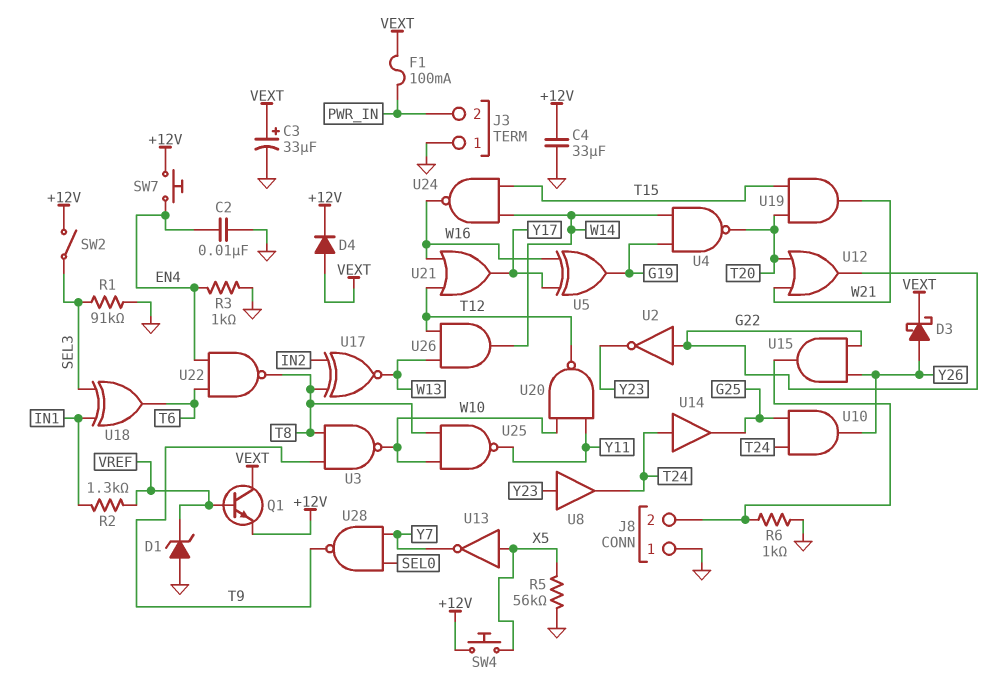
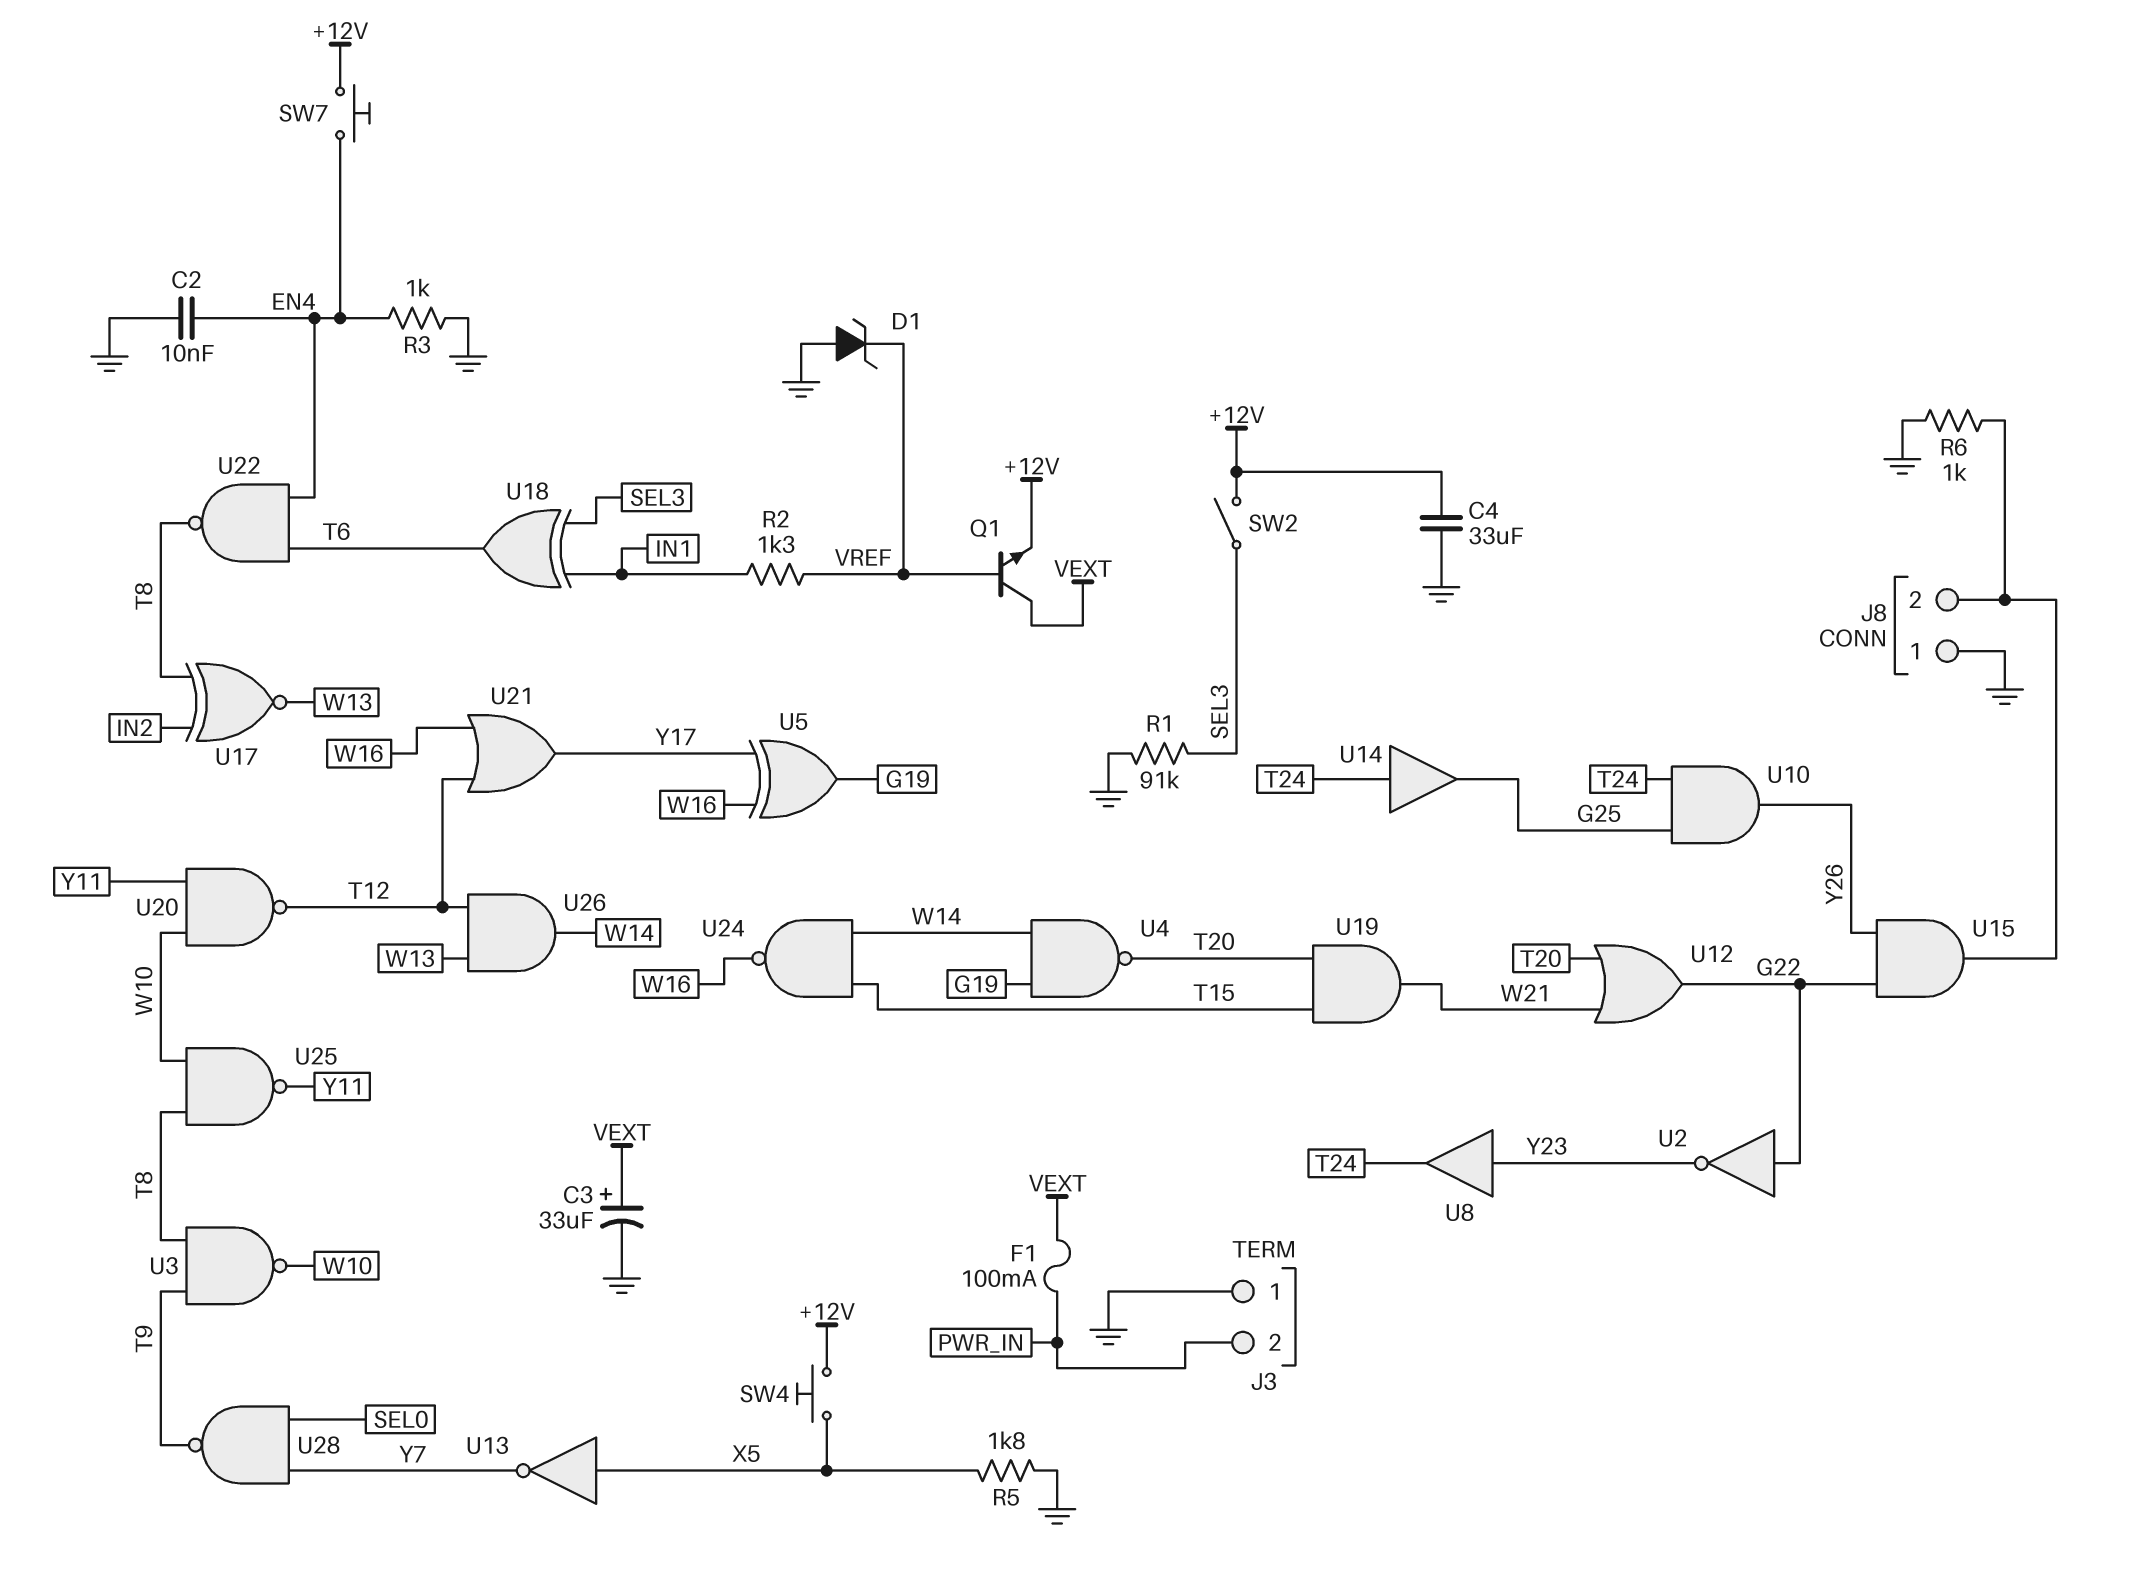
D3: schottky (A Y26, K VEXT) -> none
D4: diode (A VEXT, K +12V) -> none
R5: 56k (GND, X5) -> 1.8k (GND, X5)

